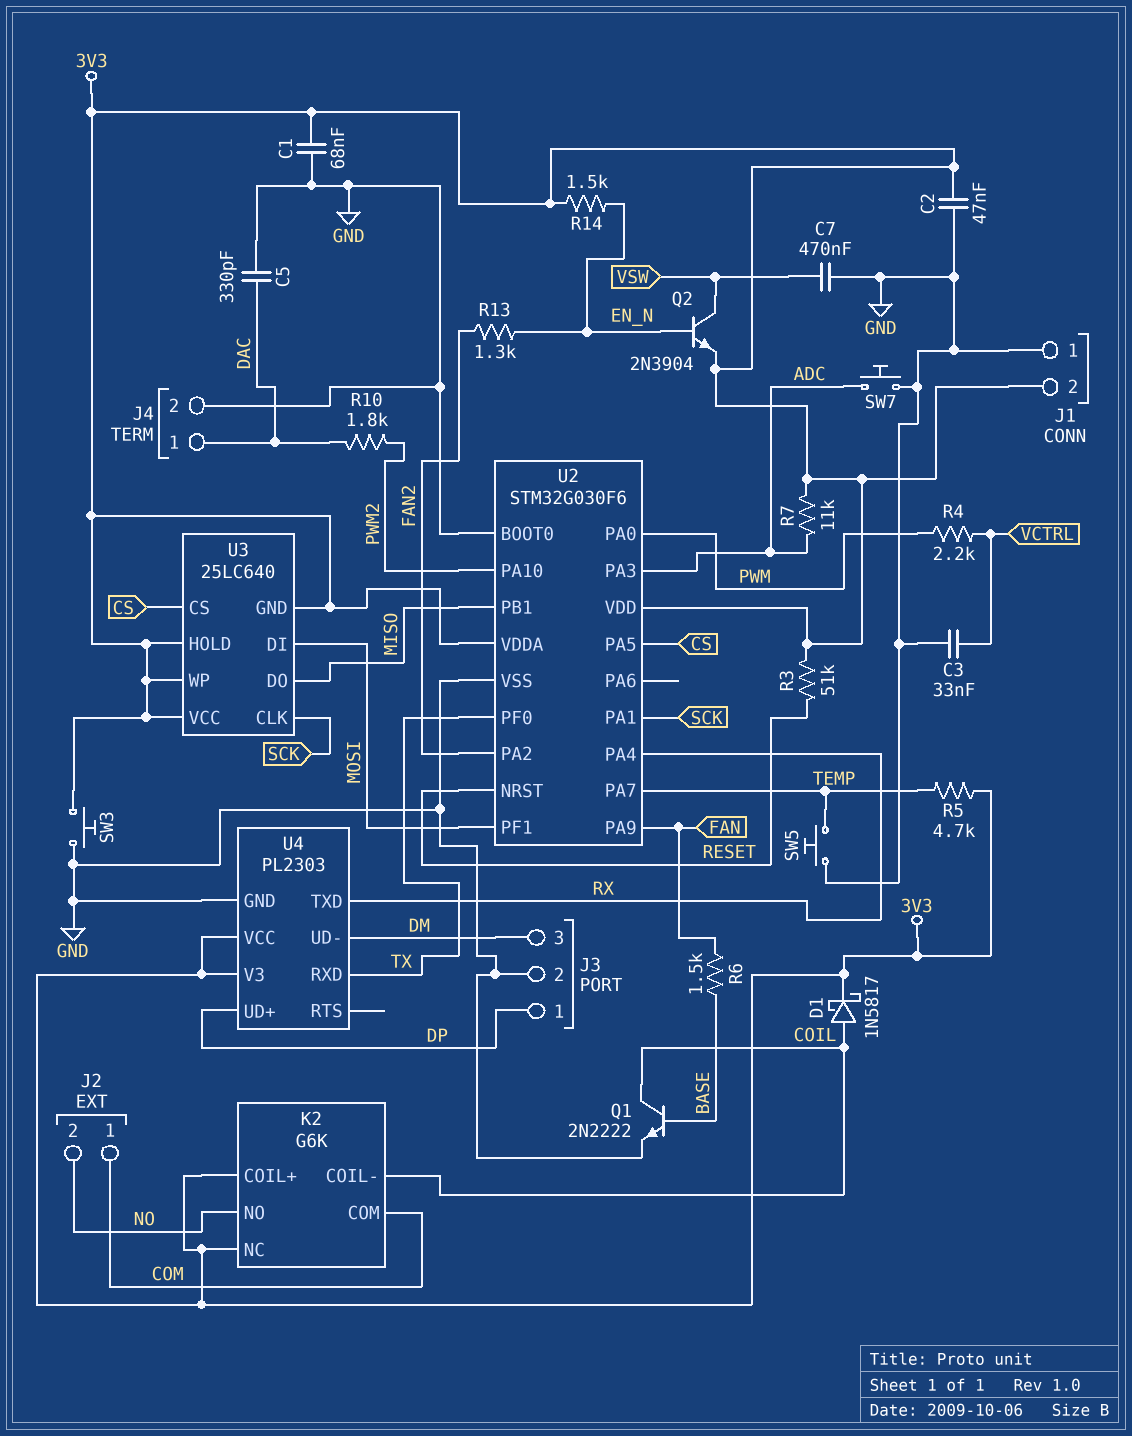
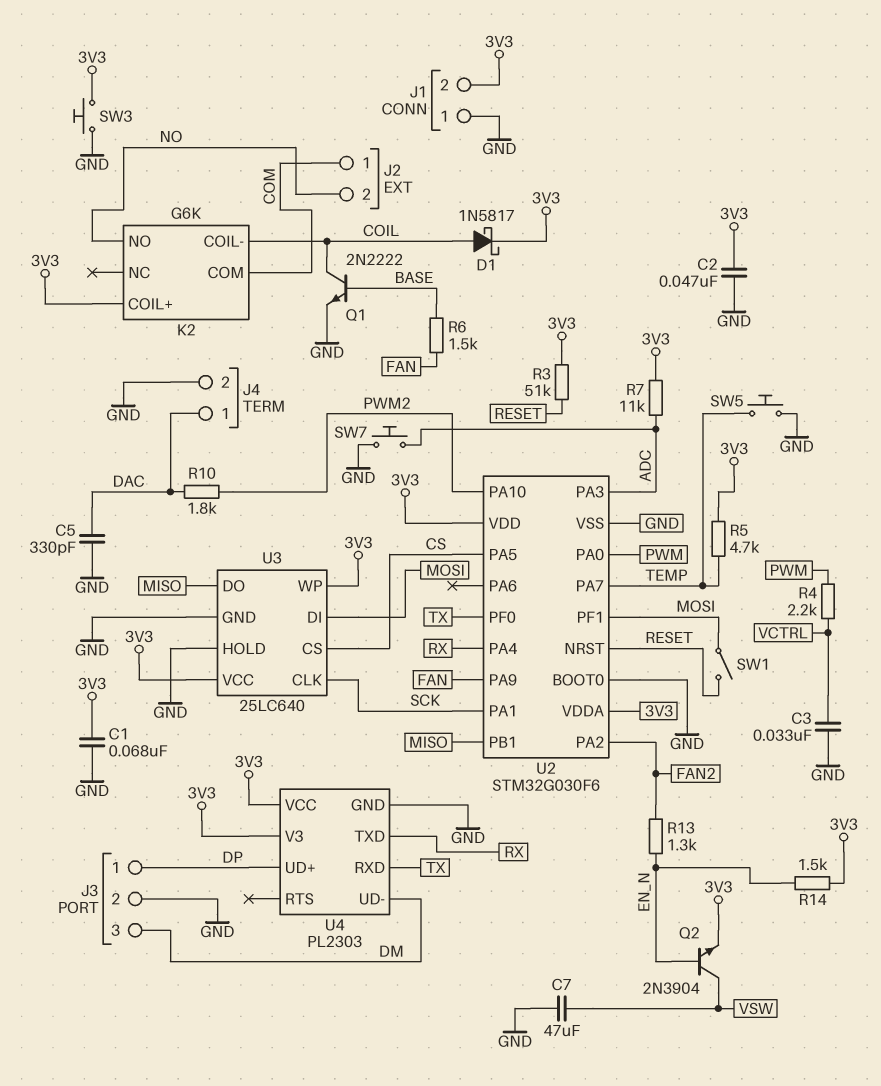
C7: 470nF (GND, VSW) -> 47uF (GND, VSW)
K2 pin NC: 3V3 -> none
SW1: none -> switch (MOSI, RESET)
U3 pin GND: 3V3 -> GND
U3 pin HOLD: 3V3 -> GND

